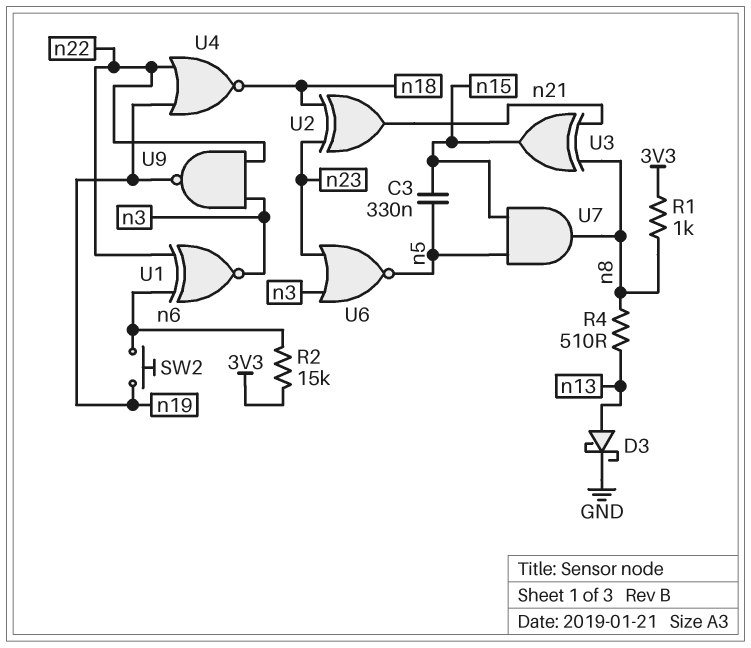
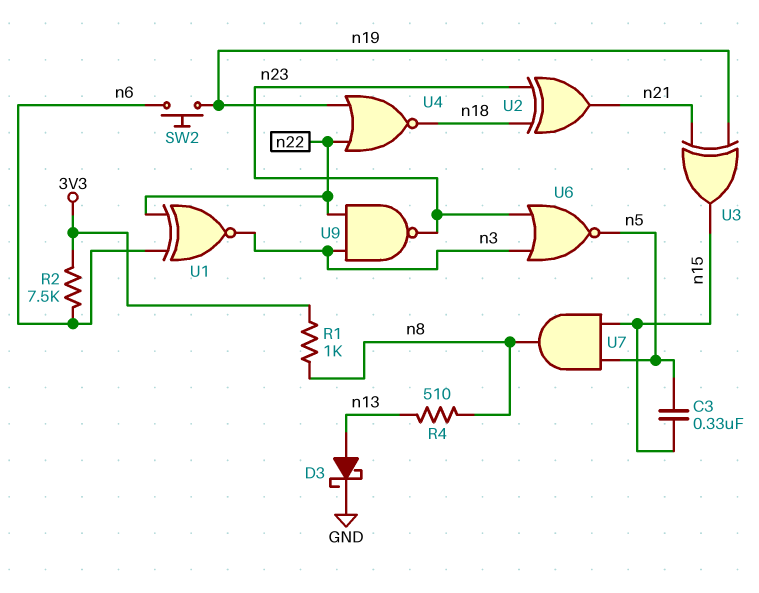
R2: 15k (3V3, n6) -> 7.5k (3V3, n6)
U3: XOR (in n8, in n21, out n15) -> XOR (in n19, in n21, out n15)
U9: NAND (in n3, in n22, out n19) -> NAND (in n3, in n22, out n23)

